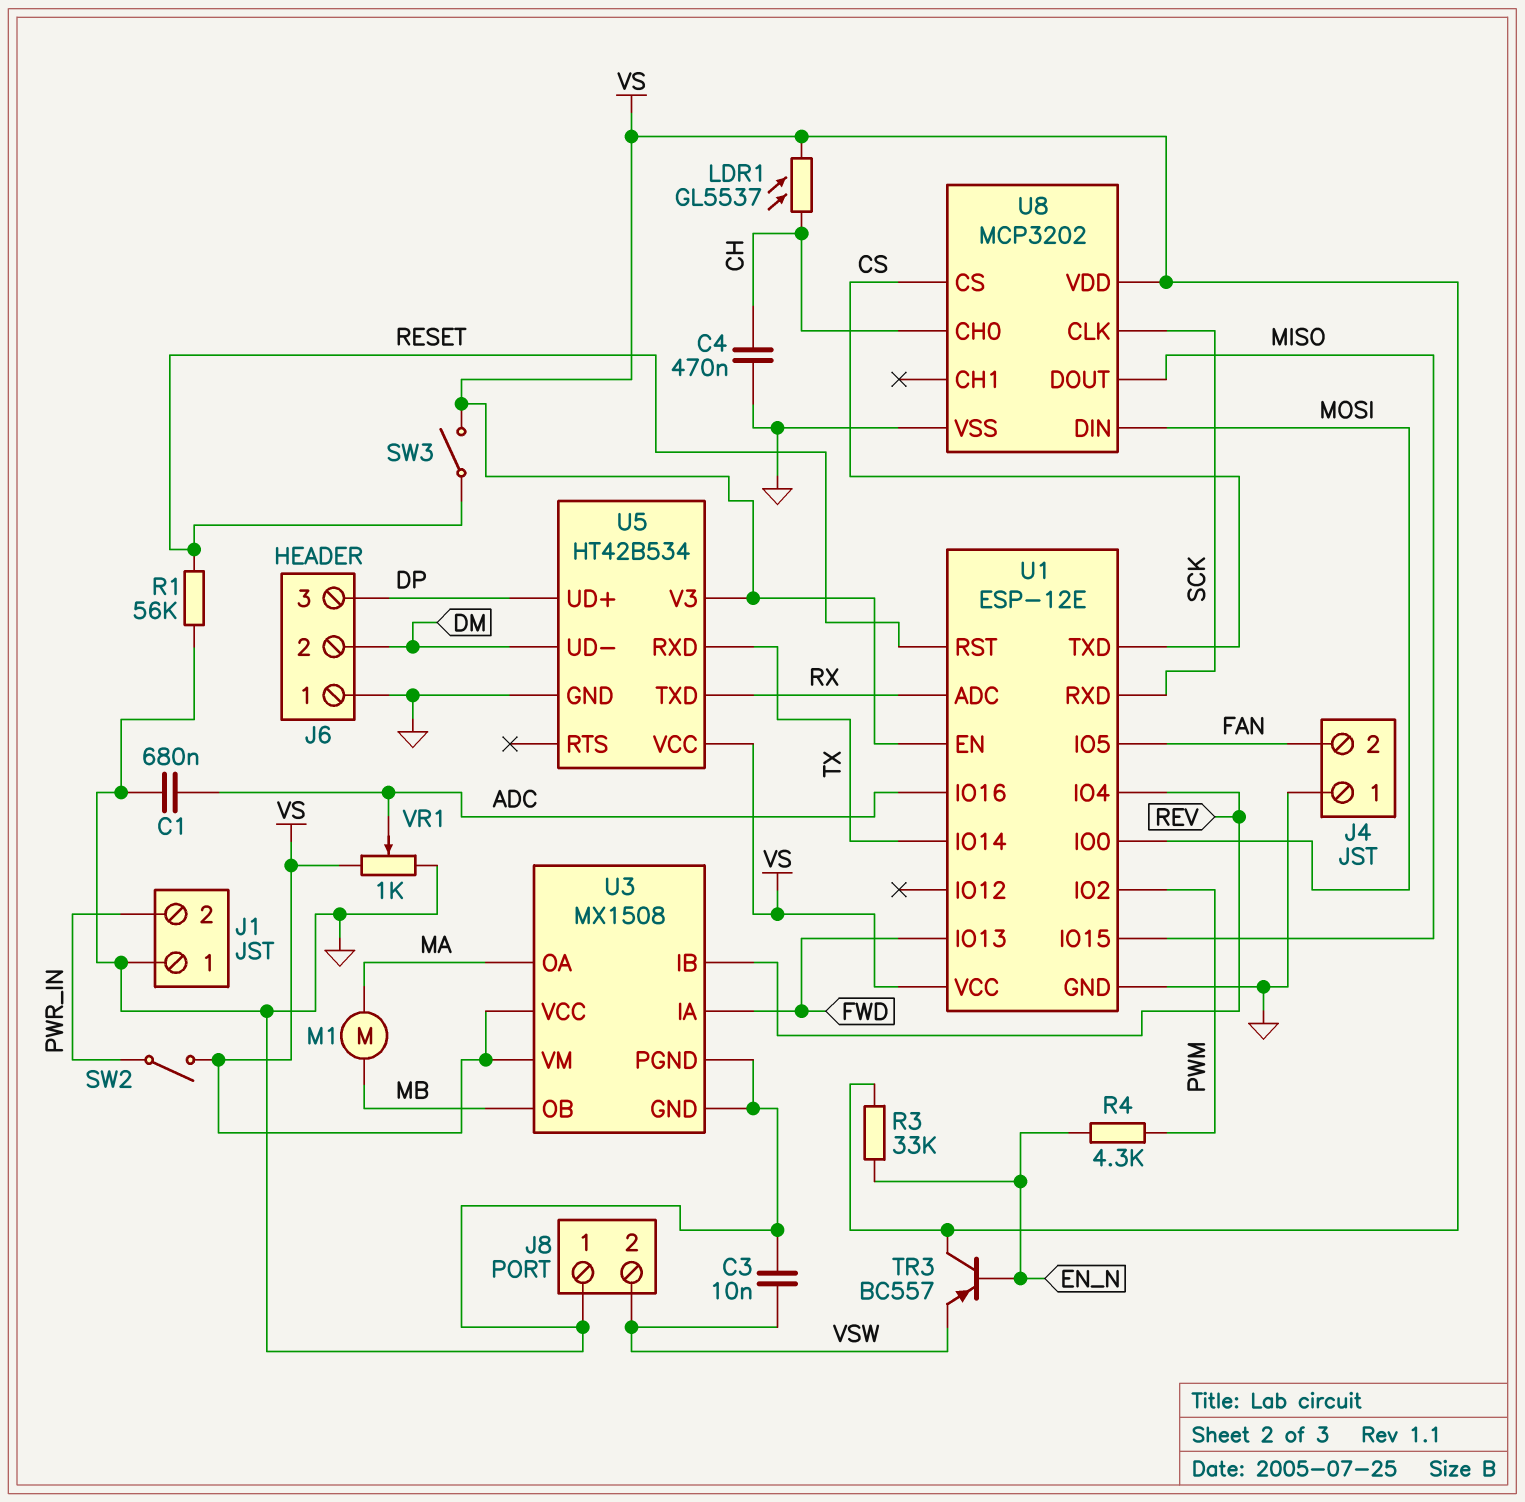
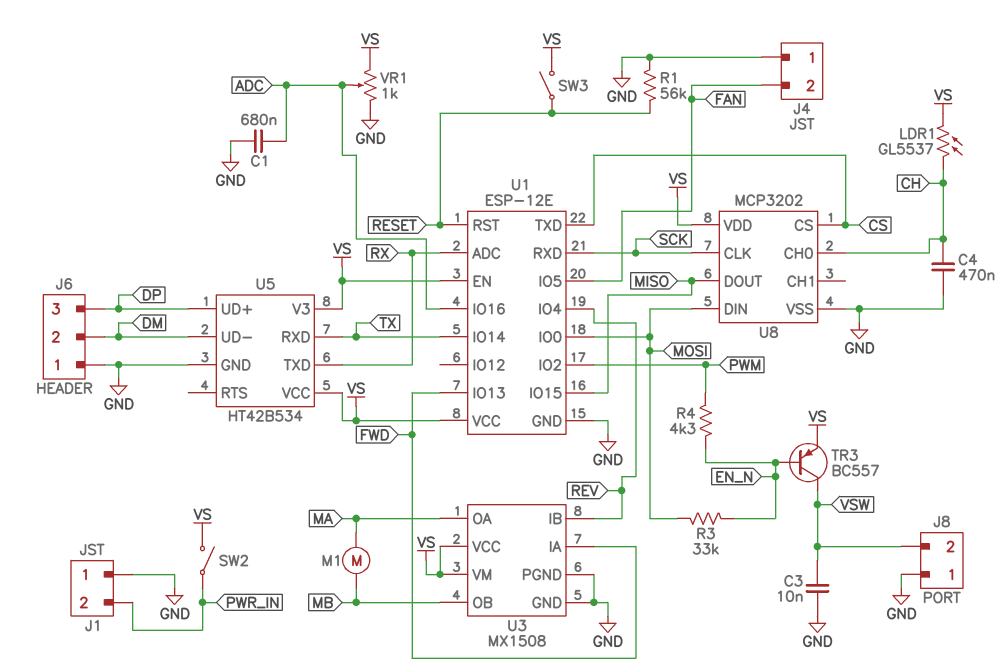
R3: 33k (EN_N, VS) -> 33k (EN_N, MOSI)
TR3: PNP BC557 (B EN_N, C VS, E VSW) -> PNP BC557 (B EN_N, C VSW, E VS)

